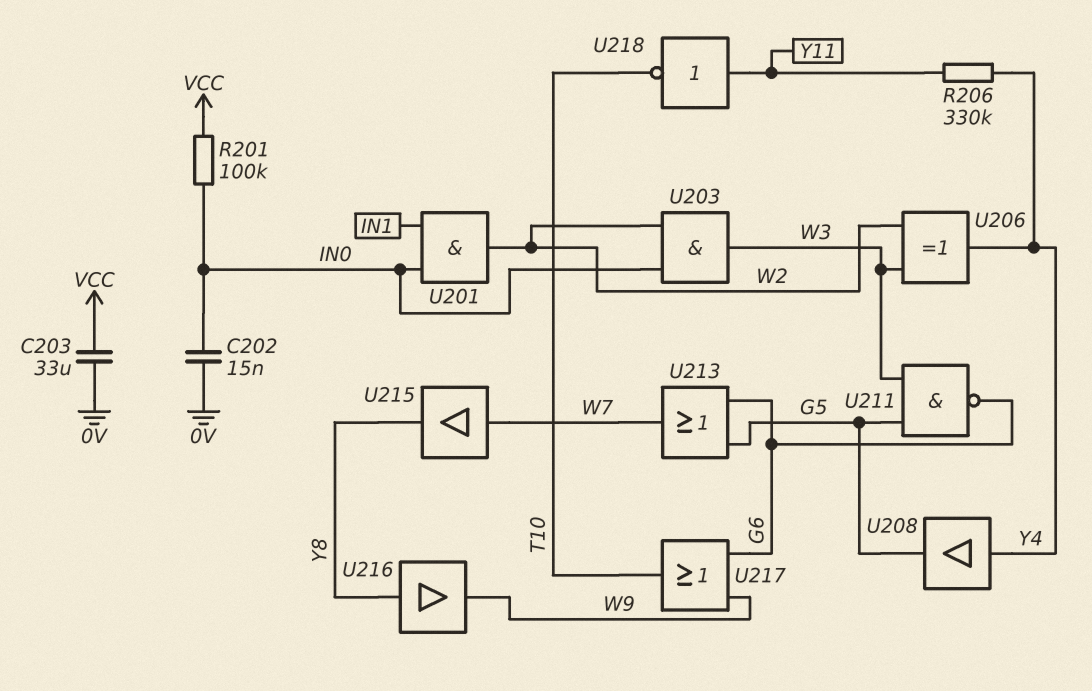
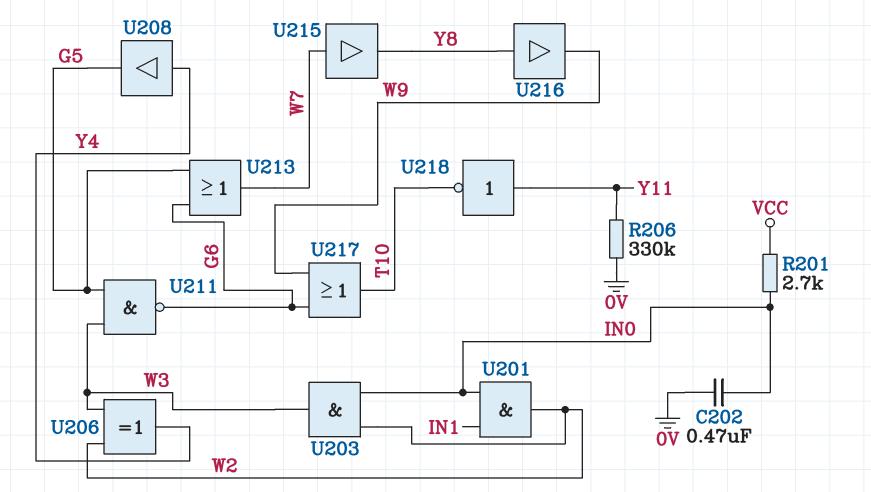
C202: 15nF (0V, IN0) -> 470nF (0V, IN0)
C203: 33uF (0V, VCC) -> none
R201: 100k (IN0, VCC) -> 2.7k (IN0, VCC)
R206: 330k (Y4, Y11) -> 330k (0V, Y11)

